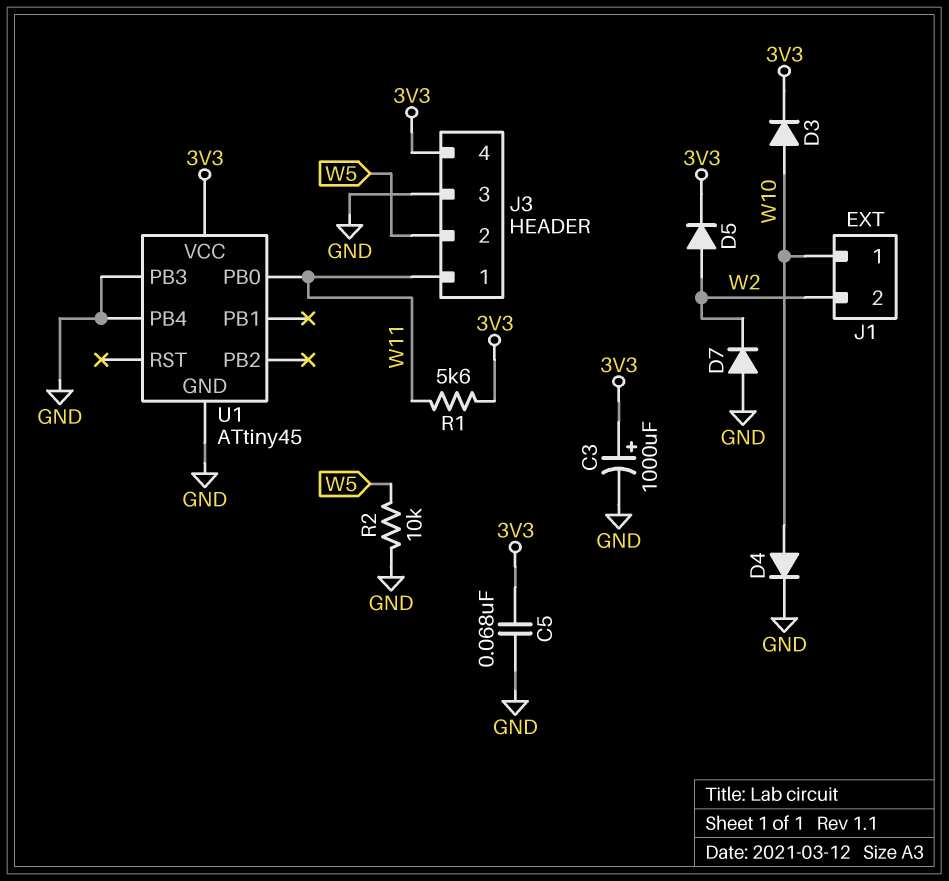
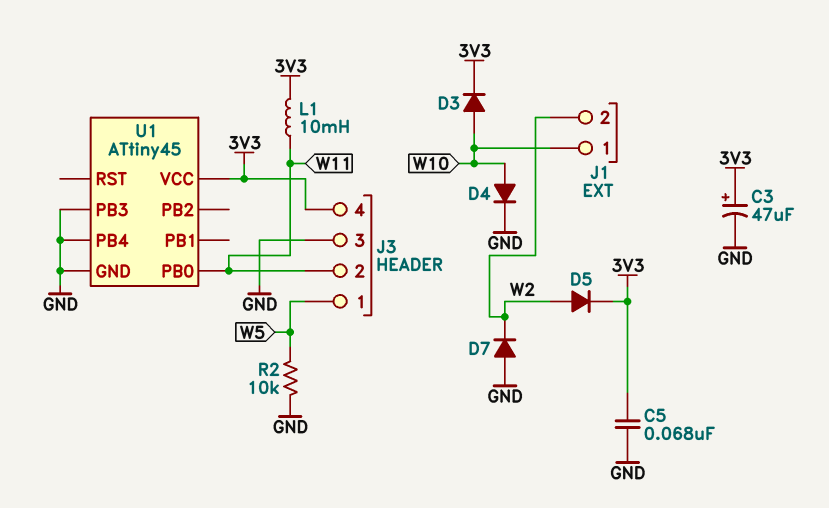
C3: 1000uF (plus 3V3, minus GND) -> 47uF (plus 3V3, minus GND)
J3 pin 1: W11 -> W5
J3 pin 2: W5 -> W11
L1: none -> 10mH (3V3, W11)
R1: 5.6k (3V3, W11) -> none

